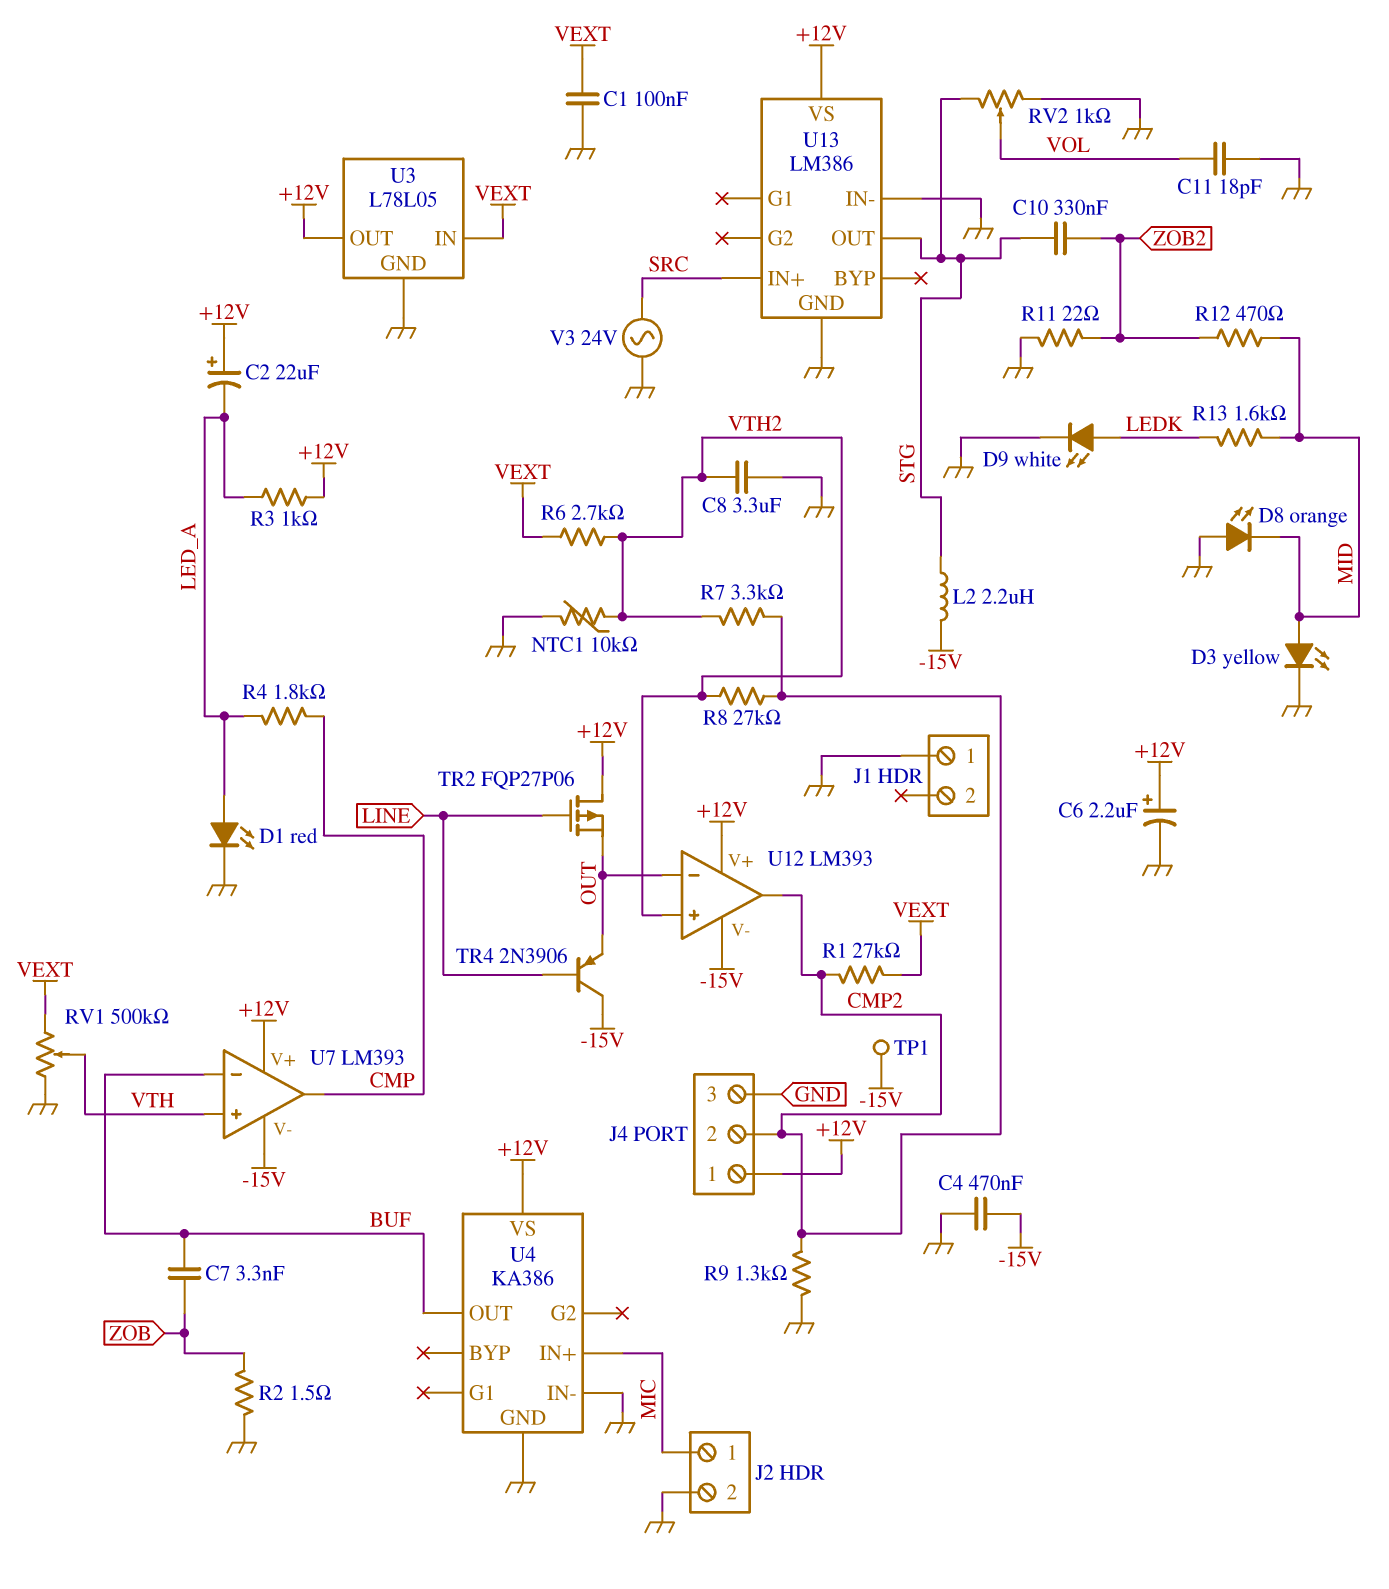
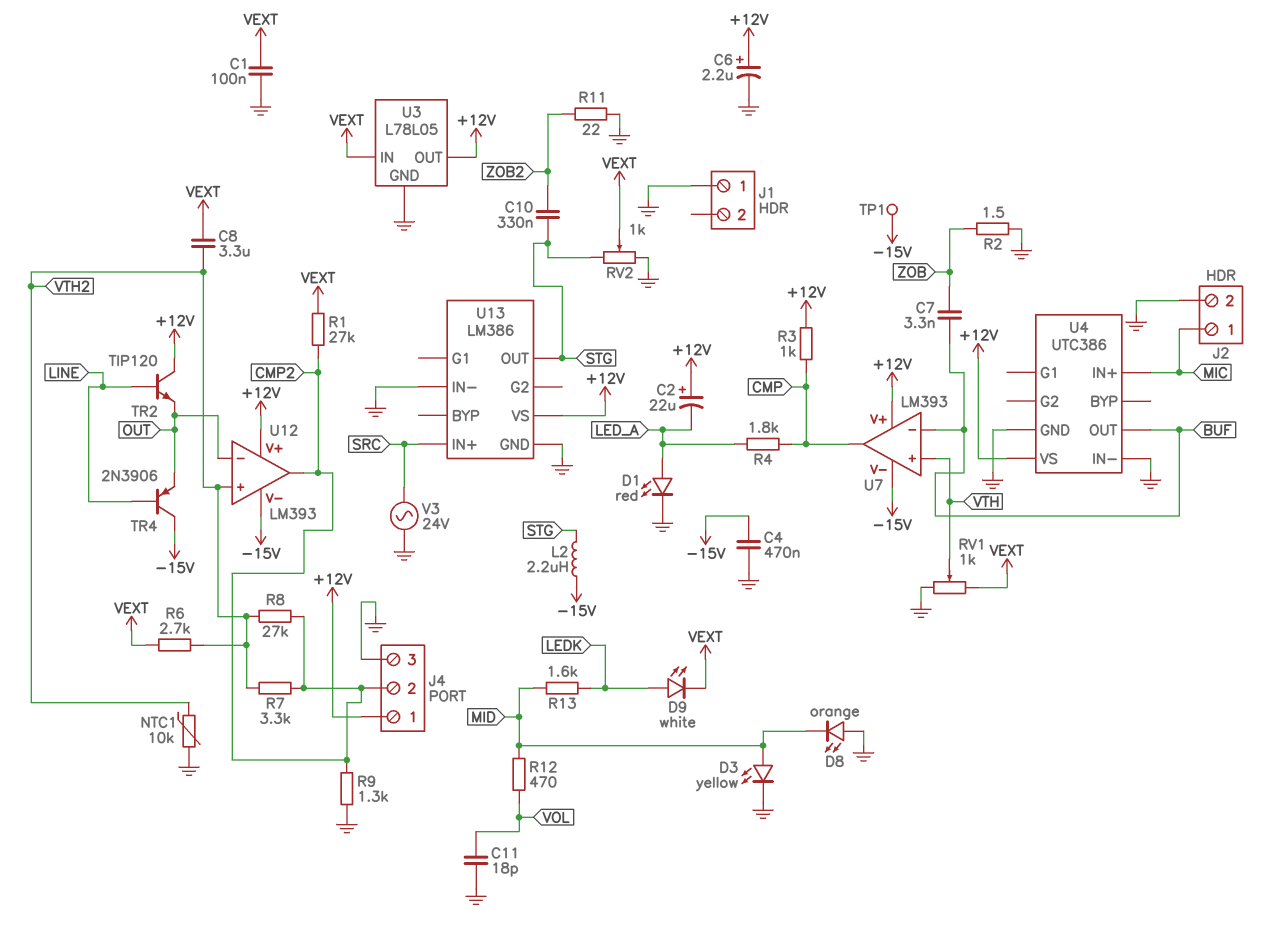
C8: 3.3uF (GND, VTH2) -> 3.3uF (VEXT, VTH2)
D9: LED white (A LEDK, K GND) -> LED white (A LEDK, K VEXT)
R3: 1k (+12V, LED_A) -> 1k (+12V, CMP)
R12: 470 (MID, ZOB2) -> 470 (MID, VOL)
RV1: 500k (GND, VEXT, wiper VTH) -> 1k (GND, VEXT, wiper VTH)
RV2: 1k (GND, STG, wiper VOL) -> 1k (GND, STG, wiper VEXT)
TR2: PMOS FQP27P06 (G LINE, D +12V, S OUT) -> NPN TIP120 (B LINE, C +12V, E OUT)
U4: KA386 -> UTC386

